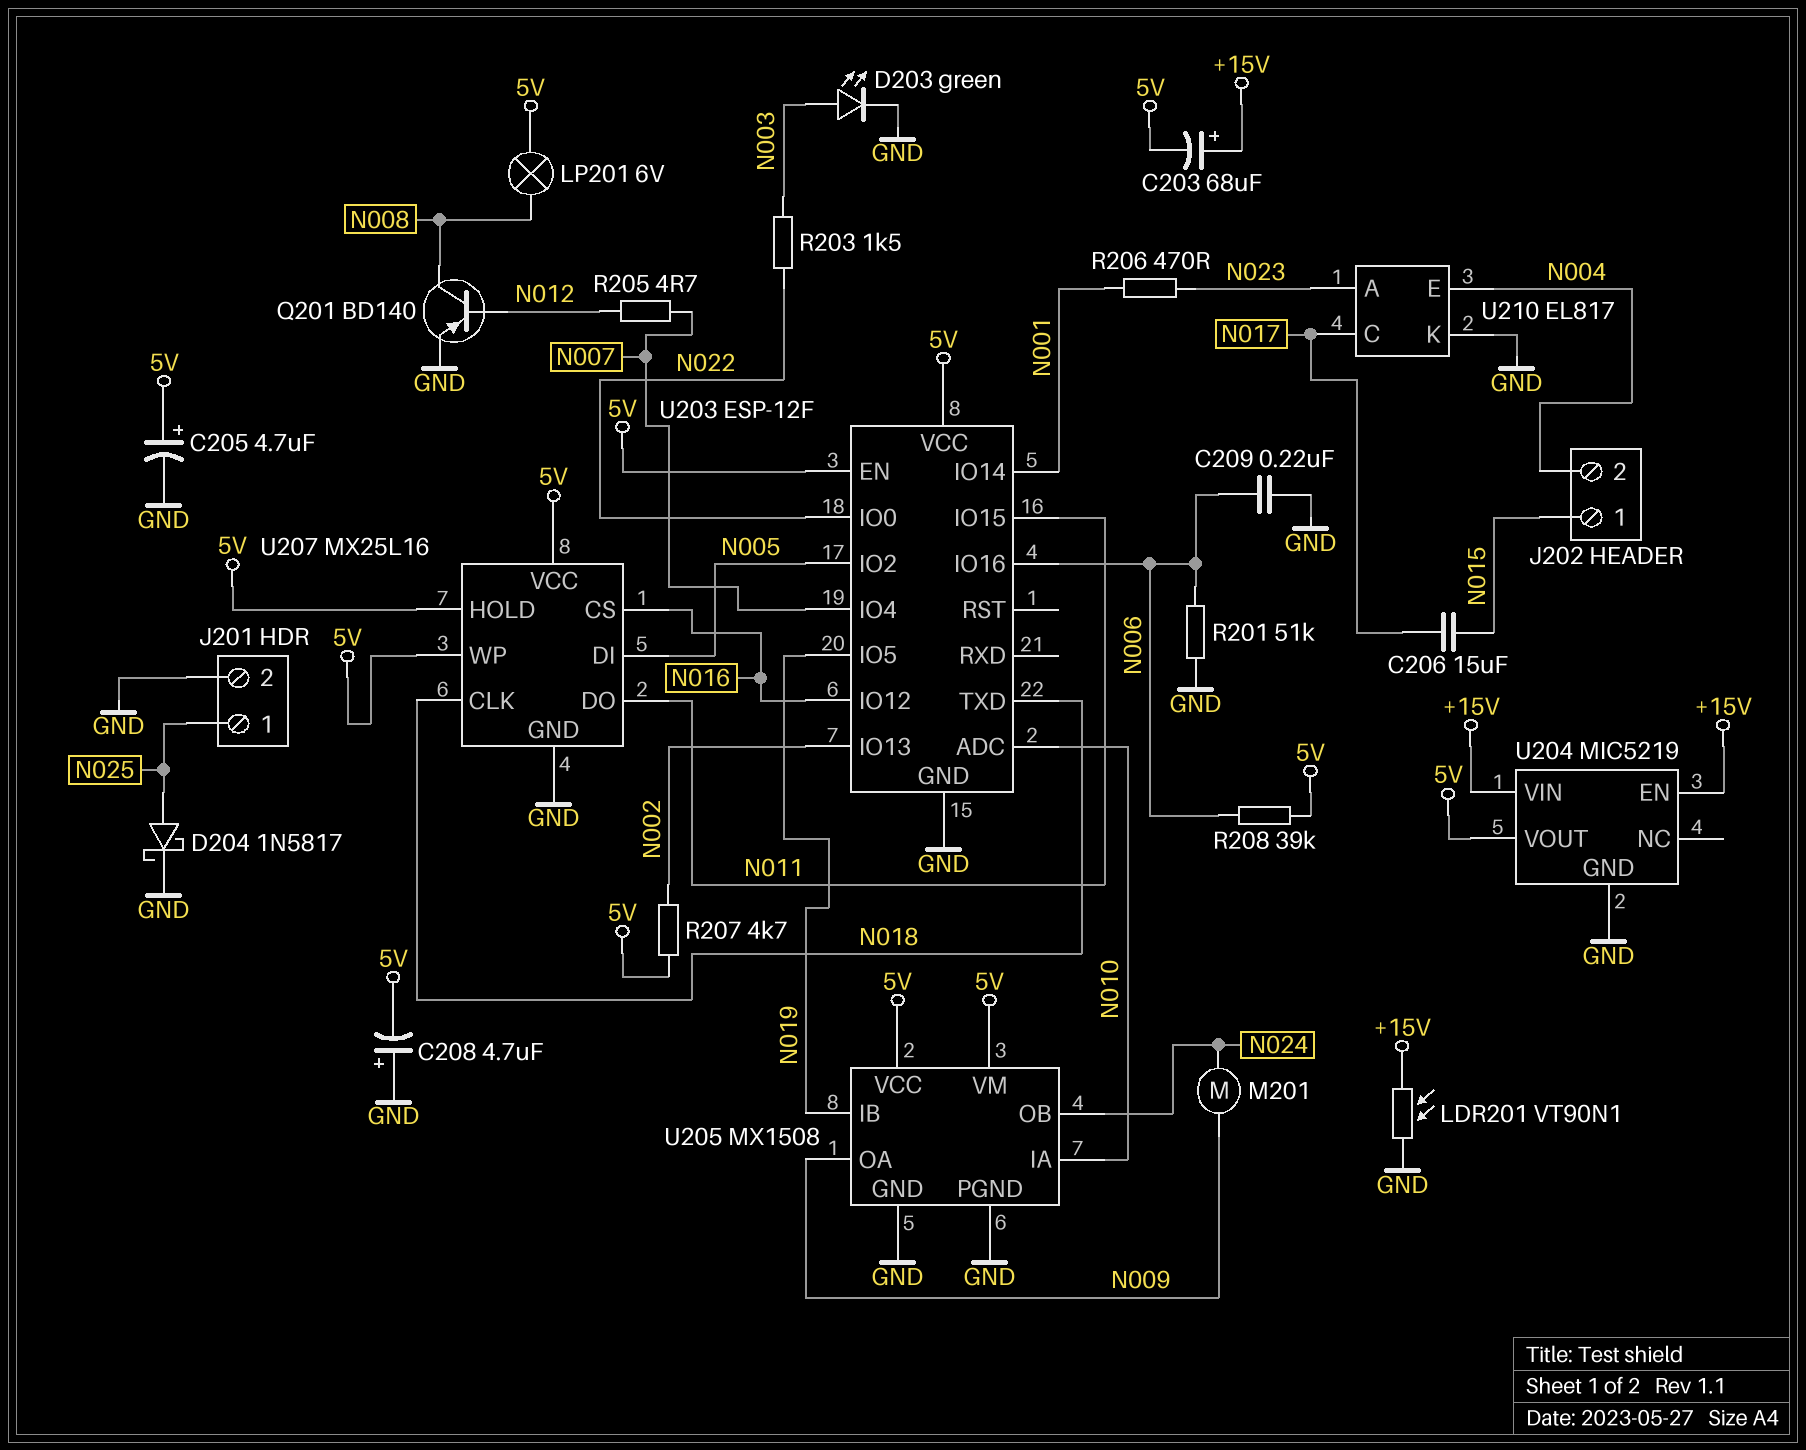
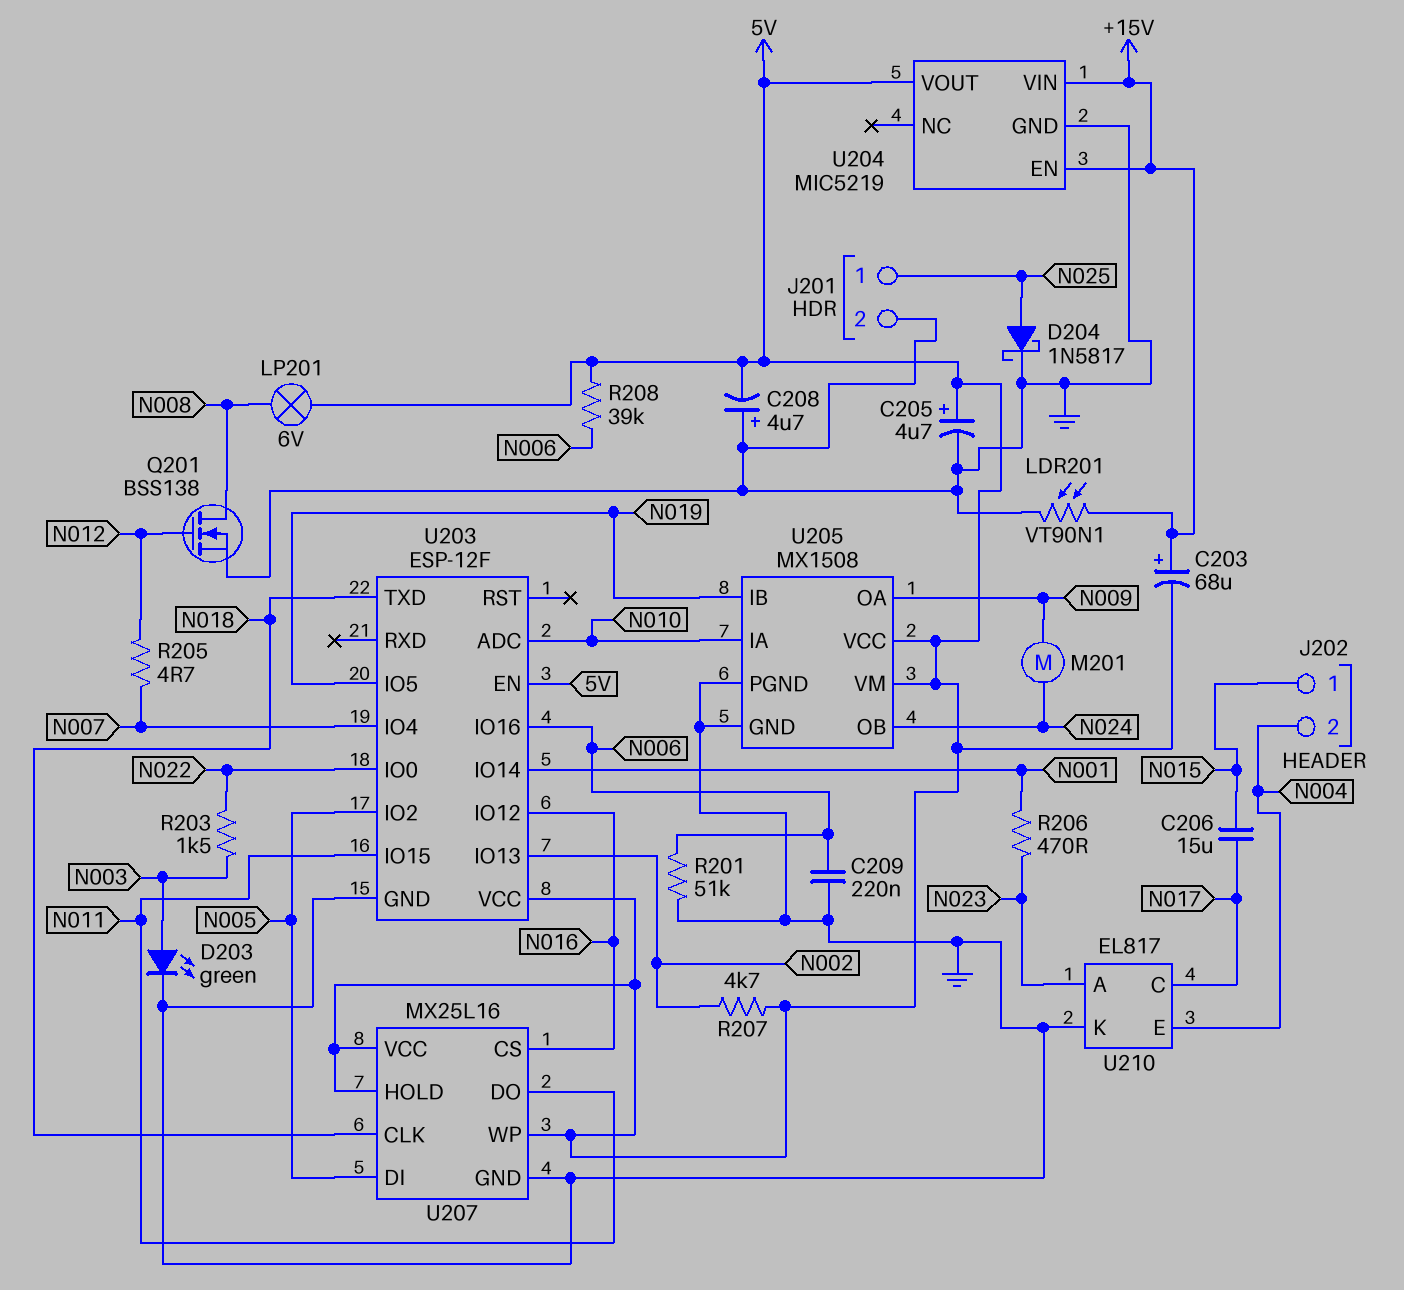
Q201: PNP BD140 (B N012, C N008, E GND) -> NMOS BSS138 (G N012, D N008, S GND)

